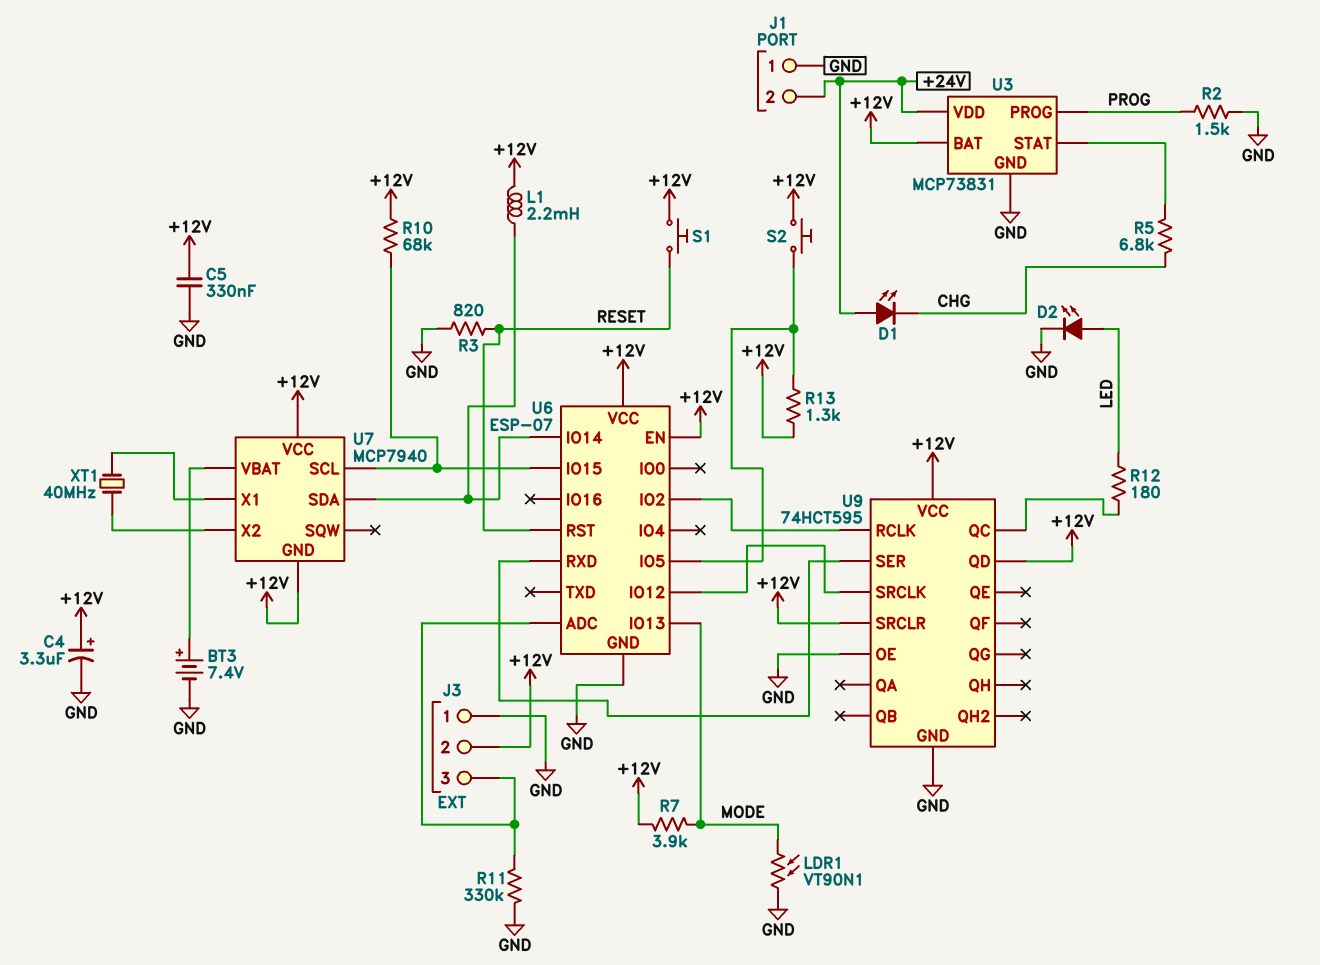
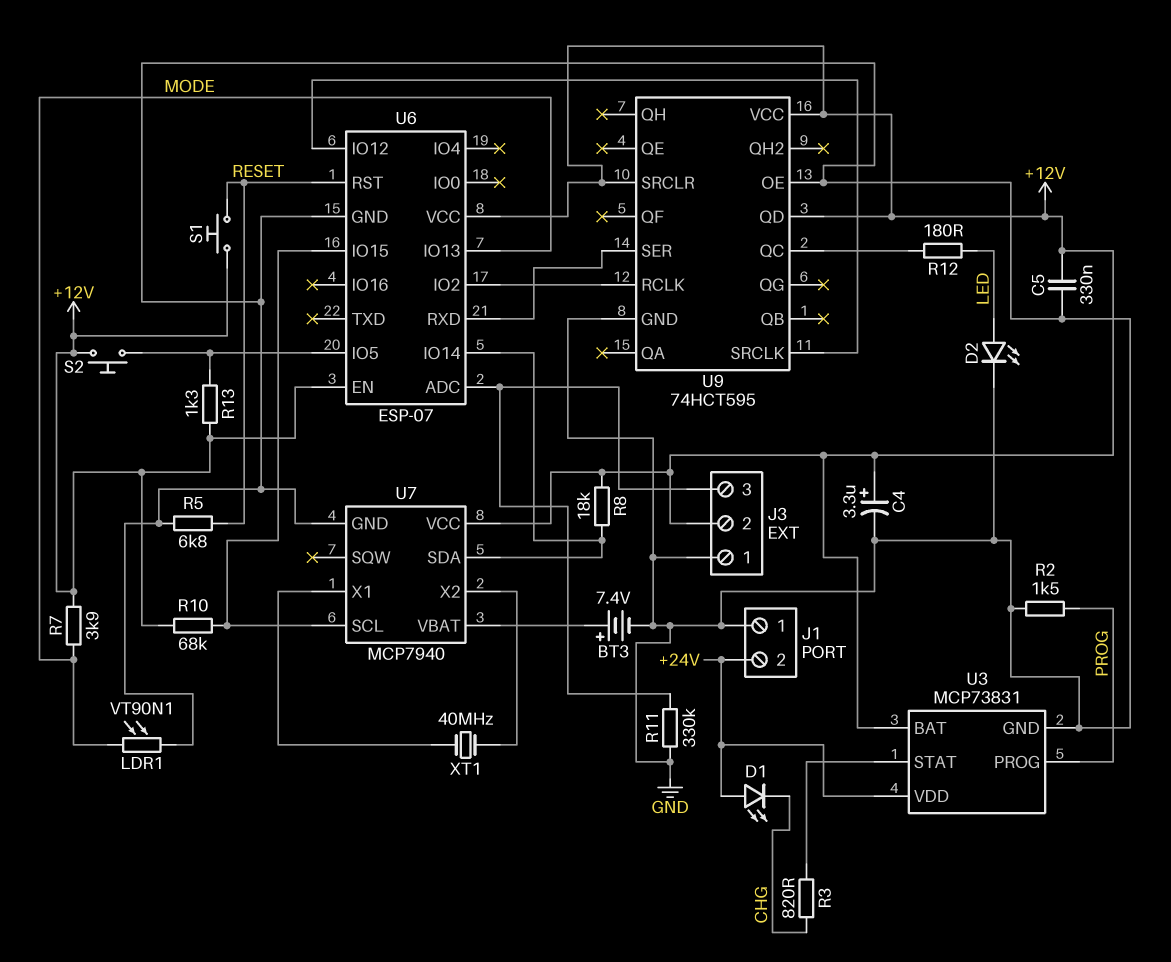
L1: 2.2mH (+12V, U6/IO14) -> none
R3: 820 (GND, RESET) -> 820 (CHG, U3/STAT)
R5: 6.8k (CHG, U3/STAT) -> 6.8k (GND, RESET)
R8: none -> 18k (+12V, U6/IO14)
U7 pin GND: +12V -> GND

